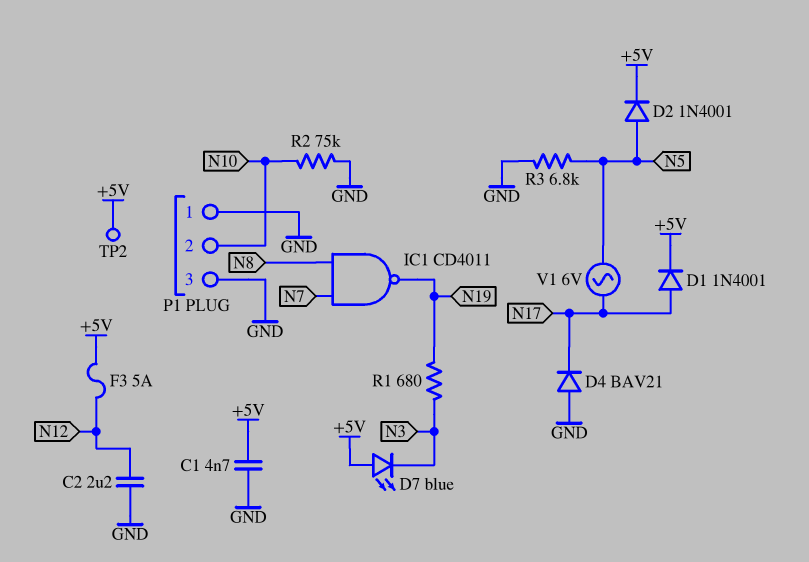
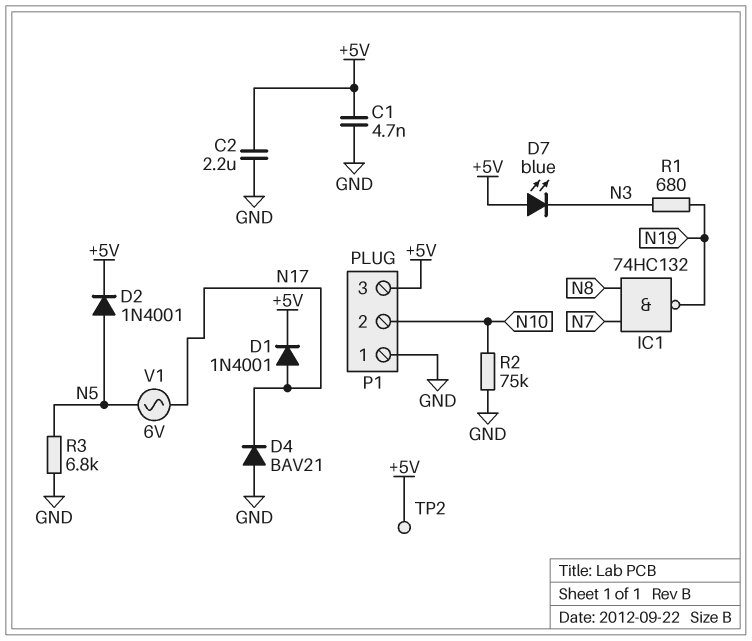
C2: 2.2uF (GND, N12) -> 2.2uF (+5V, GND)
F3: 5A (+5V, N12) -> none
IC1: NAND CD4011 (in N7, in N8, out N19) -> NAND 74HC132 (in N7, in N8, out N19)
P1 pin 3: GND -> +5V

